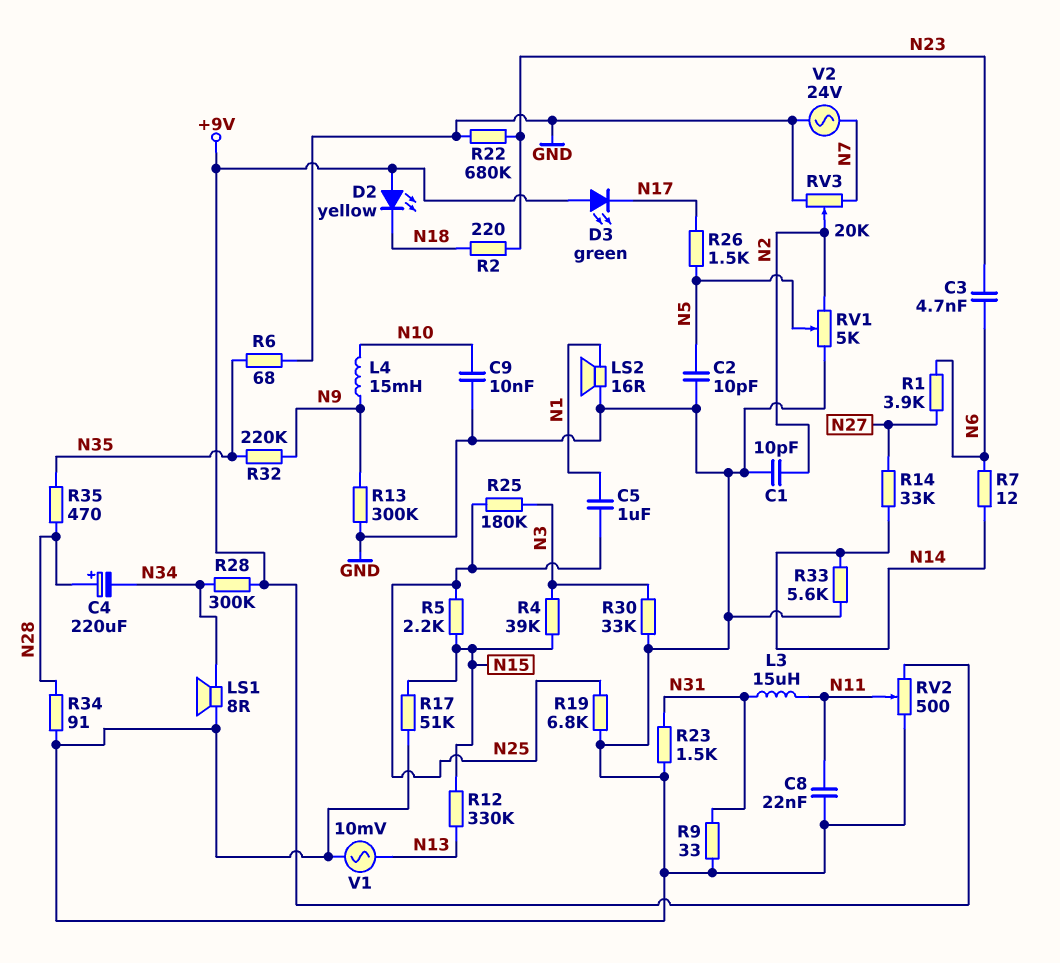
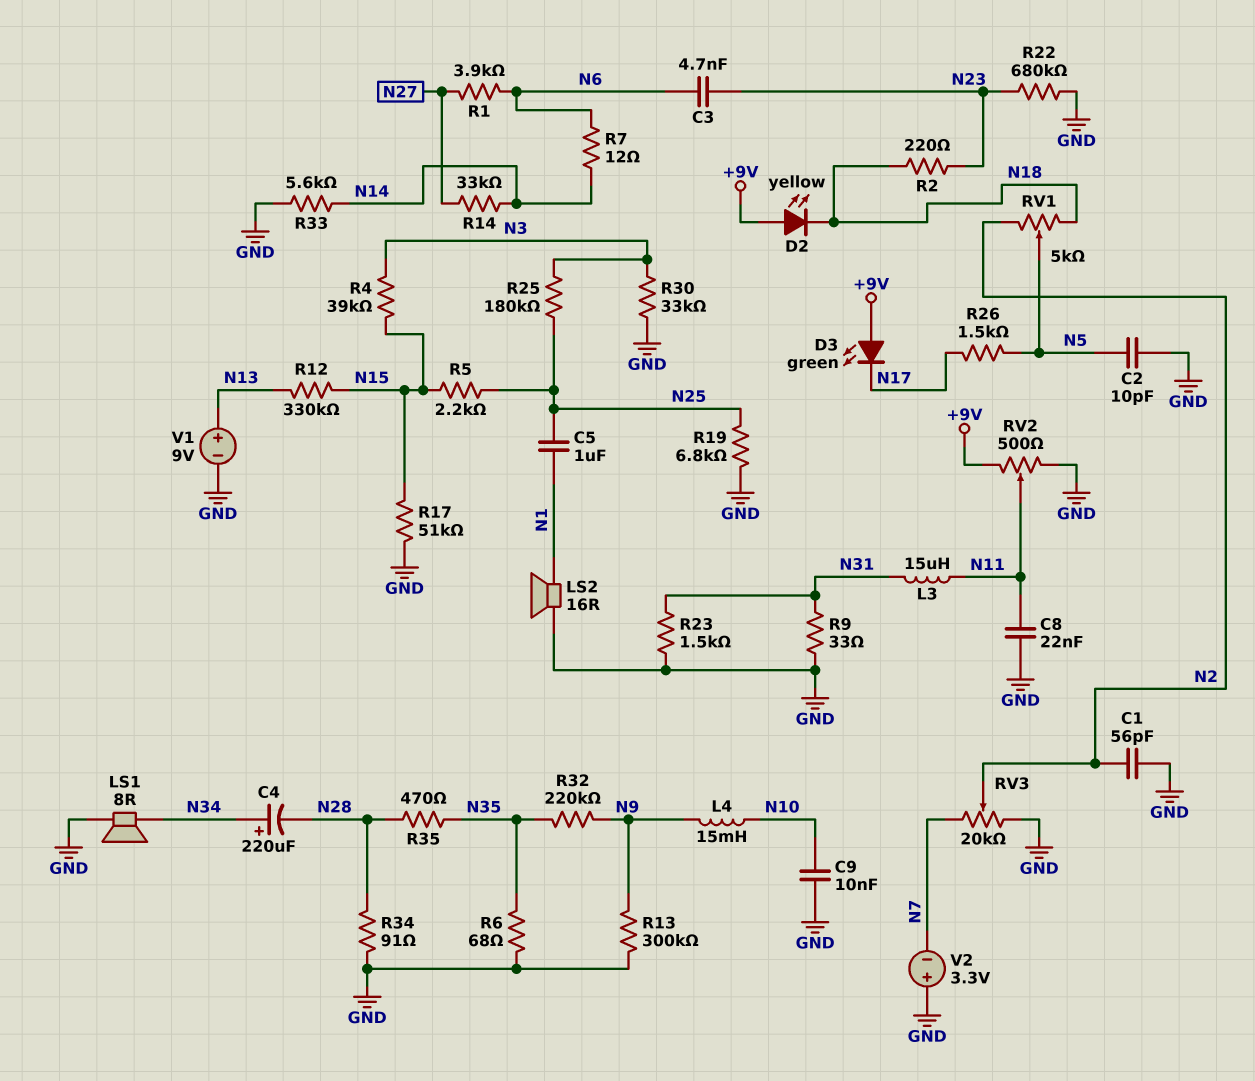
C1: 10pF (GND, N2) -> 56pF (GND, N2)
C4: 220uF (plus N28, minus N34) -> 220uF (plus N34, minus N28)
R28: 300k (+9V, N34) -> none
RV1: 5k (GND, N2, wiper N5) -> 5k (N2, N18, wiper N5)
V1: AC 10mV (GND, N13) -> 9V (plus N13, minus GND)
V2: AC 24V (GND, N7) -> 3.3V (plus GND, minus N7)

